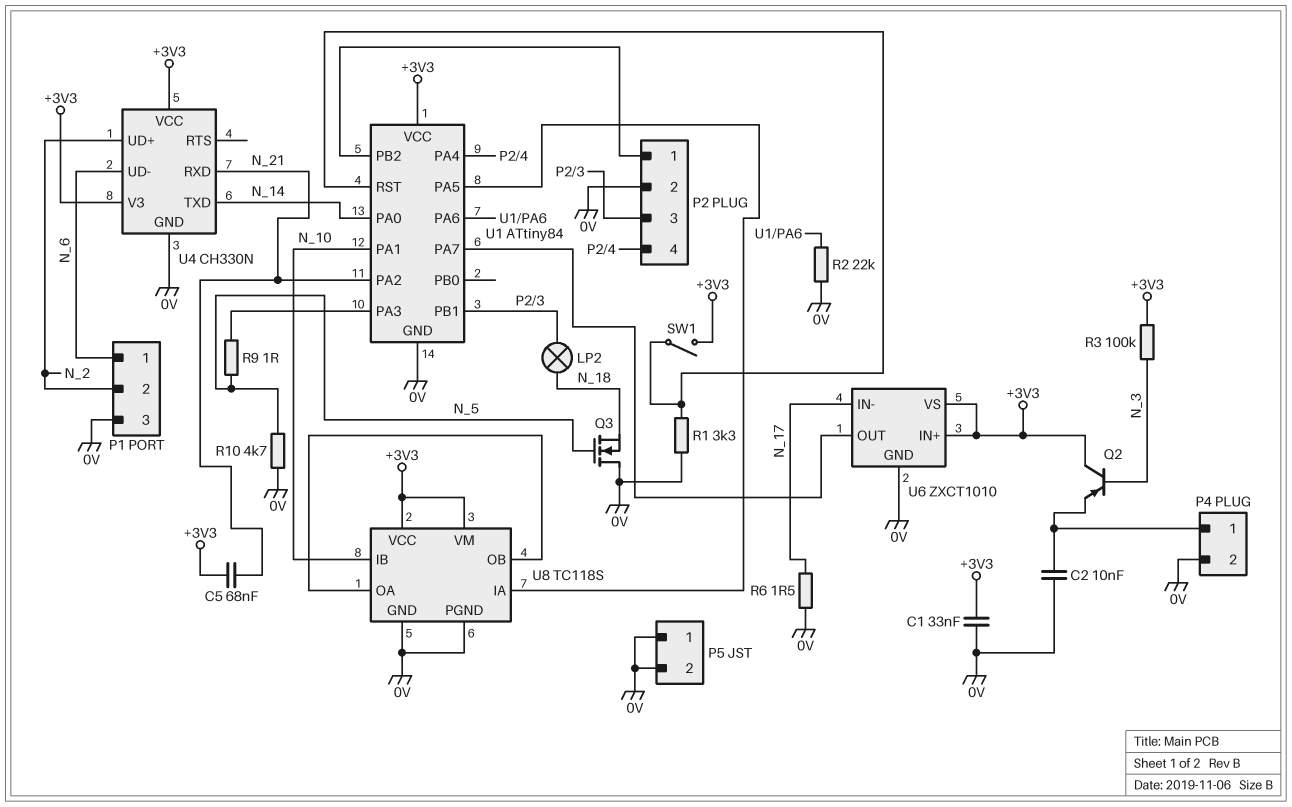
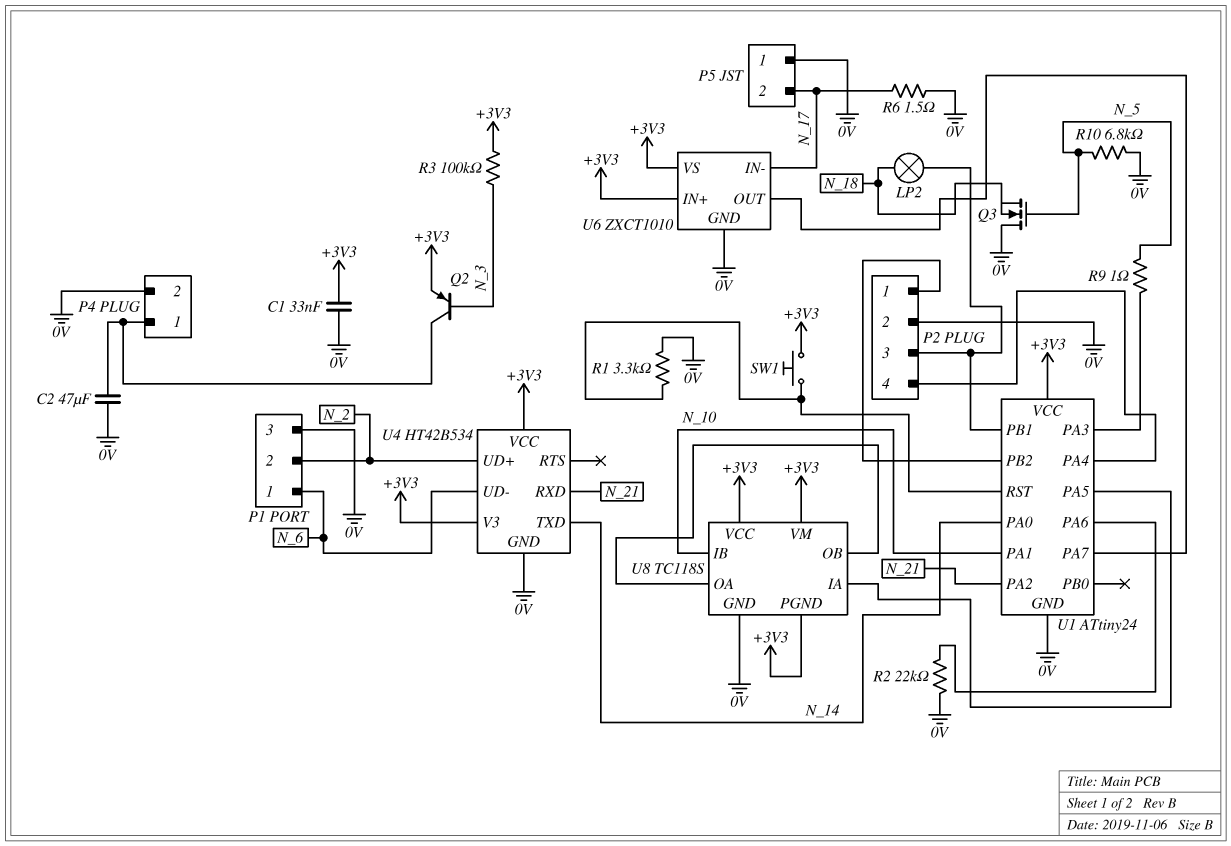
C2: 10nF (0V, P4/1) -> 47uF (0V, P4/1)
C5: 68nF (+3V3, N_21) -> none
P5 pin 2: 0V -> N_17
Q2: PNP (B N_3, C +3V3, E P4/1) -> PNP (B N_3, C P4/1, E +3V3)
R10: 4.7k (0V, N_5) -> 6.8k (0V, N_5)
SW1: switch (+3V3, U1/RST) -> button (+3V3, U1/RST)
U1: ATtiny84 -> ATtiny24
U4: CH330N -> HT42B534
U8 pin PGND: 0V -> +3V3

